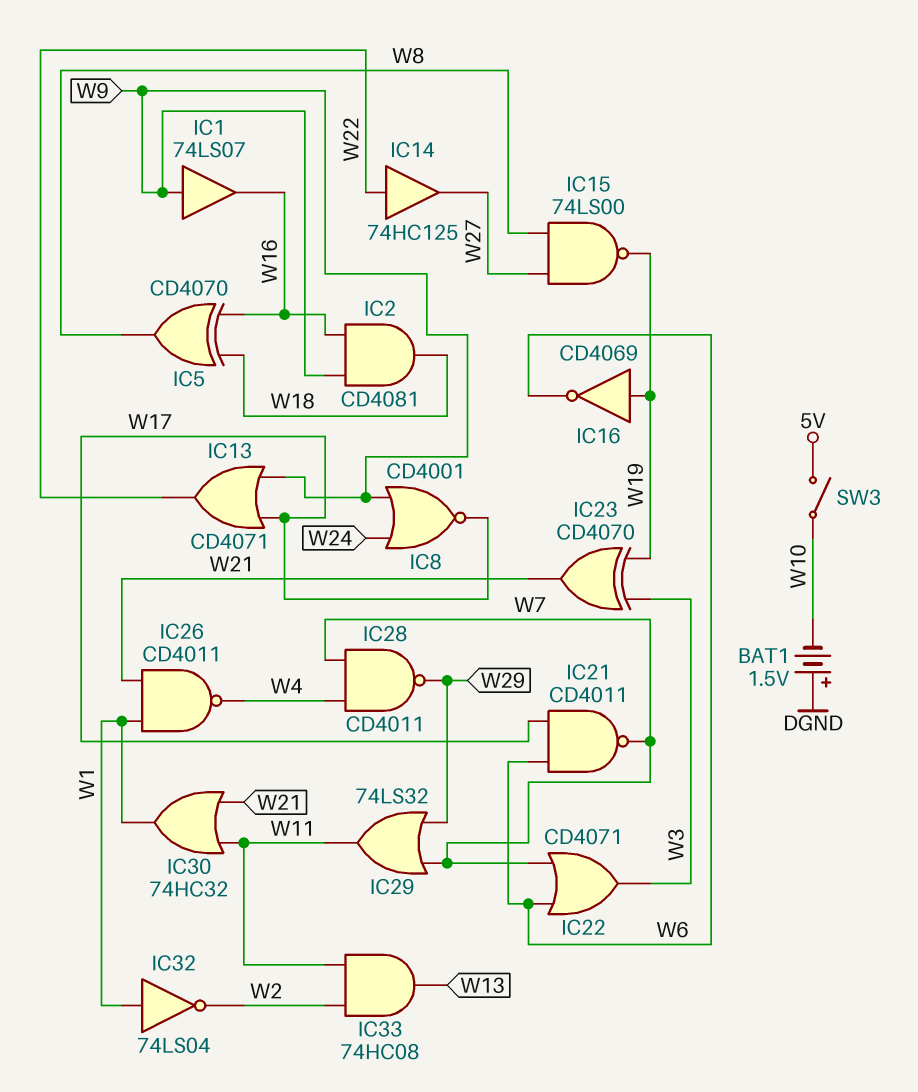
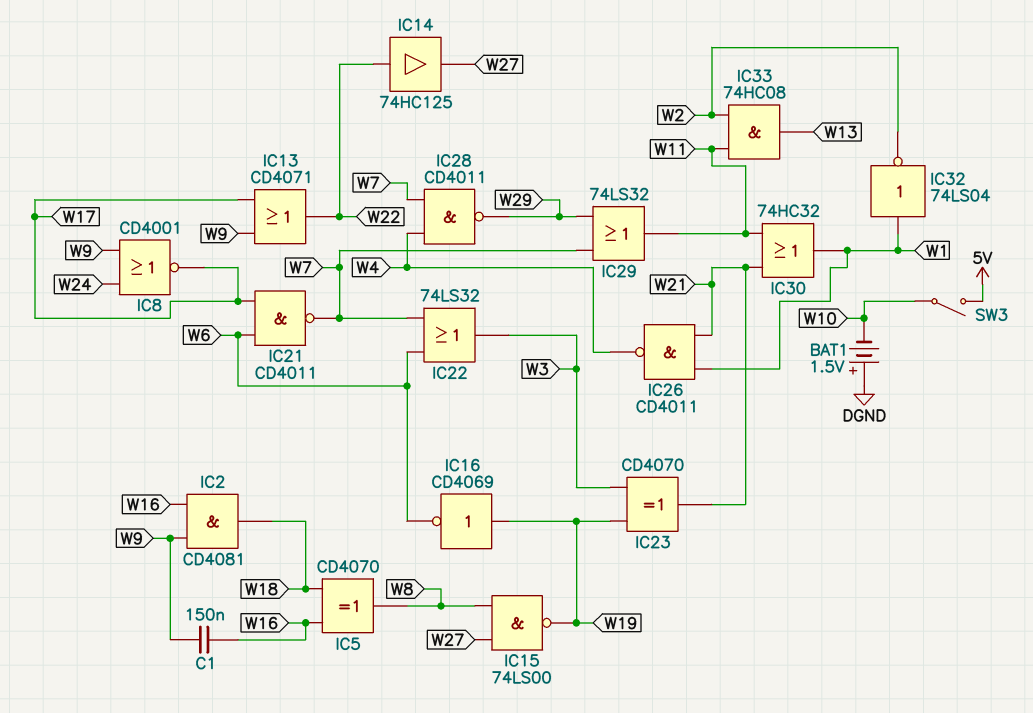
C1: none -> 150nF (W9, W16)
IC1: buffer 74LS07 (in W9, out W16) -> none
IC22: OR CD4071 (in W6, in W7, out W3) -> OR 74LS32 (in W6, in W7, out W3)

